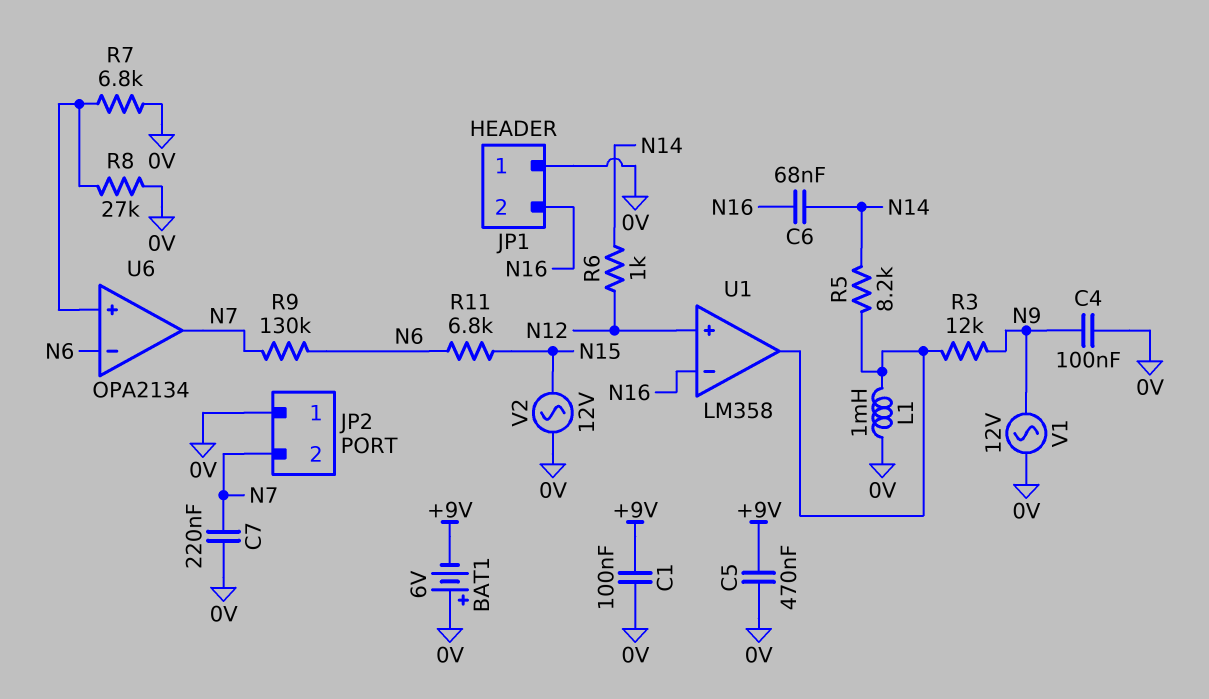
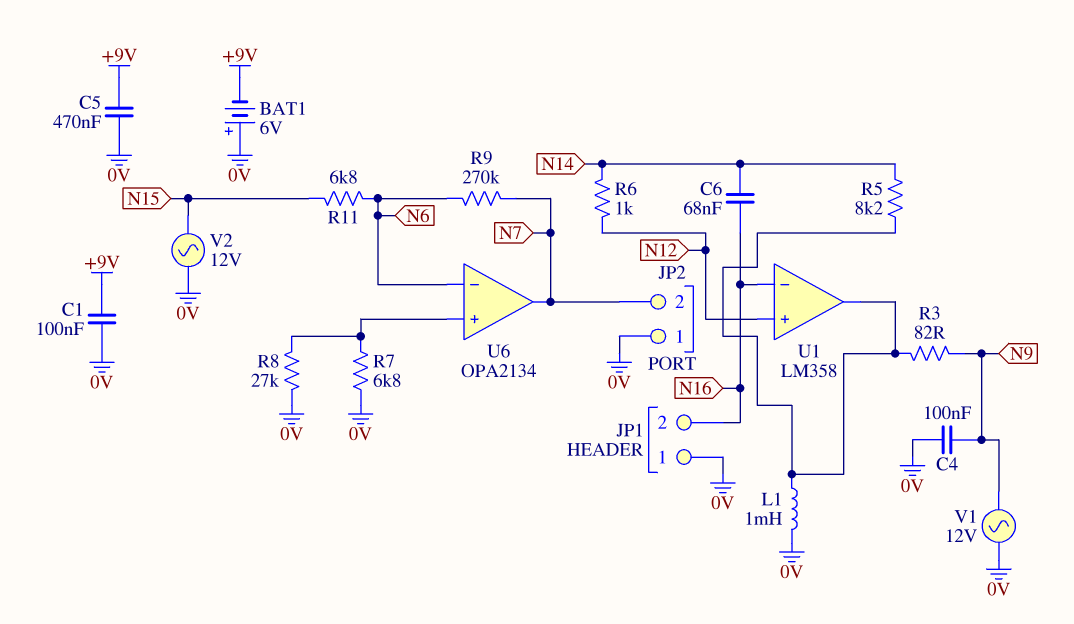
C7: 220nF (0V, N7) -> none
R3: 12k (N9, U1/out) -> 82 (N9, U1/out)
R9: 130k (N6, N7) -> 270k (N6, N7)

